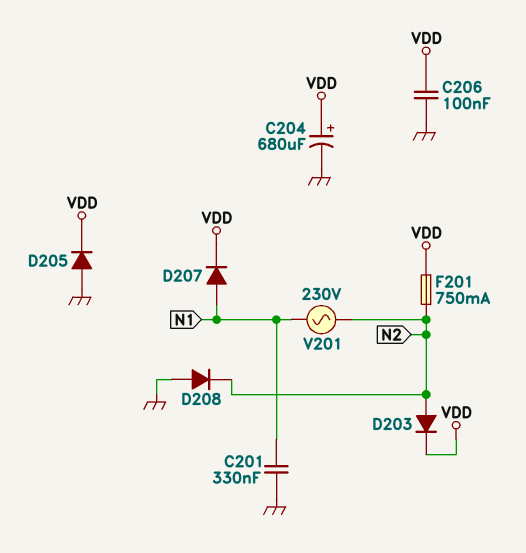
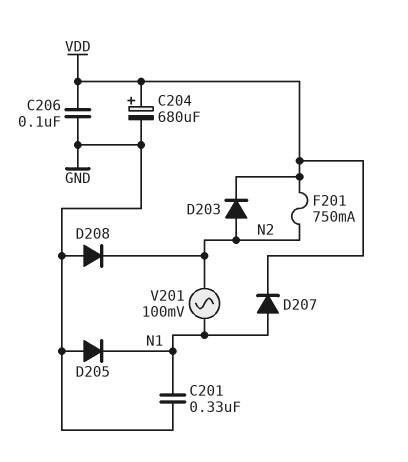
D205: diode (A GND, K VDD) -> diode (A GND, K N1)
V201: AC 230V (N1, N2) -> AC 100mV (N1, N2)

